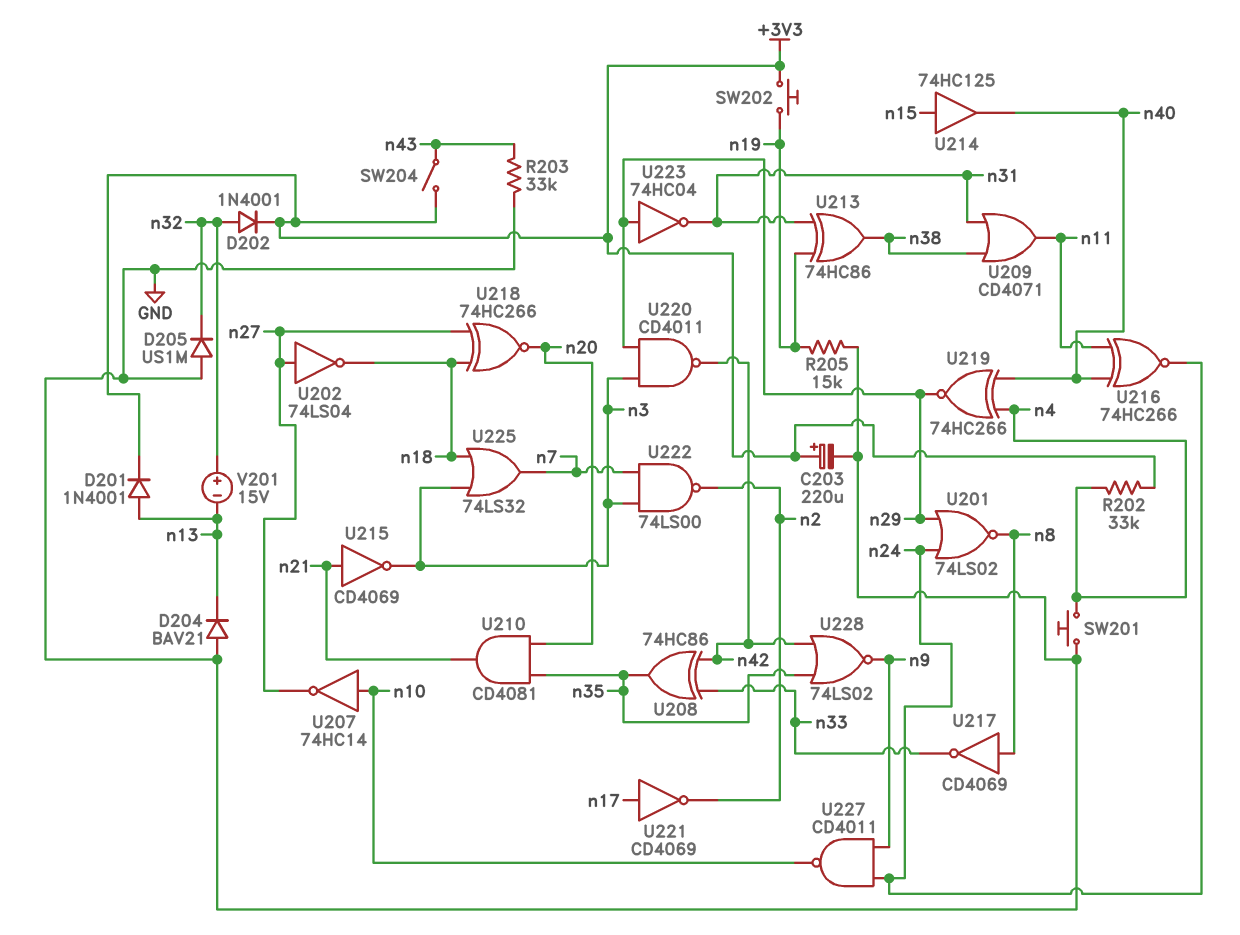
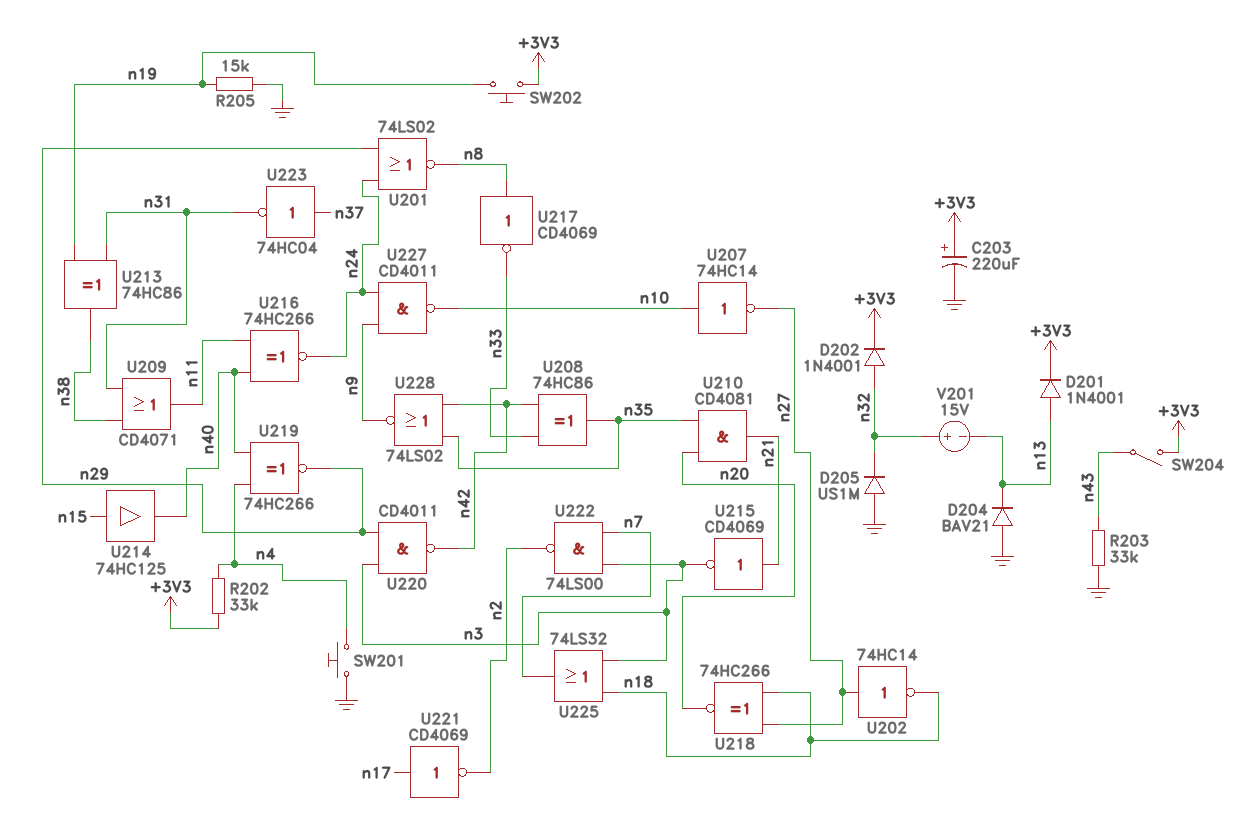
U202: NOT 74LS04 (in n27, out n18) -> NOT 74HC14 (in n27, out n18)
U223: NOT 74HC04 (in n29, out n31) -> NOT 74HC04 (in n37, out n31)

